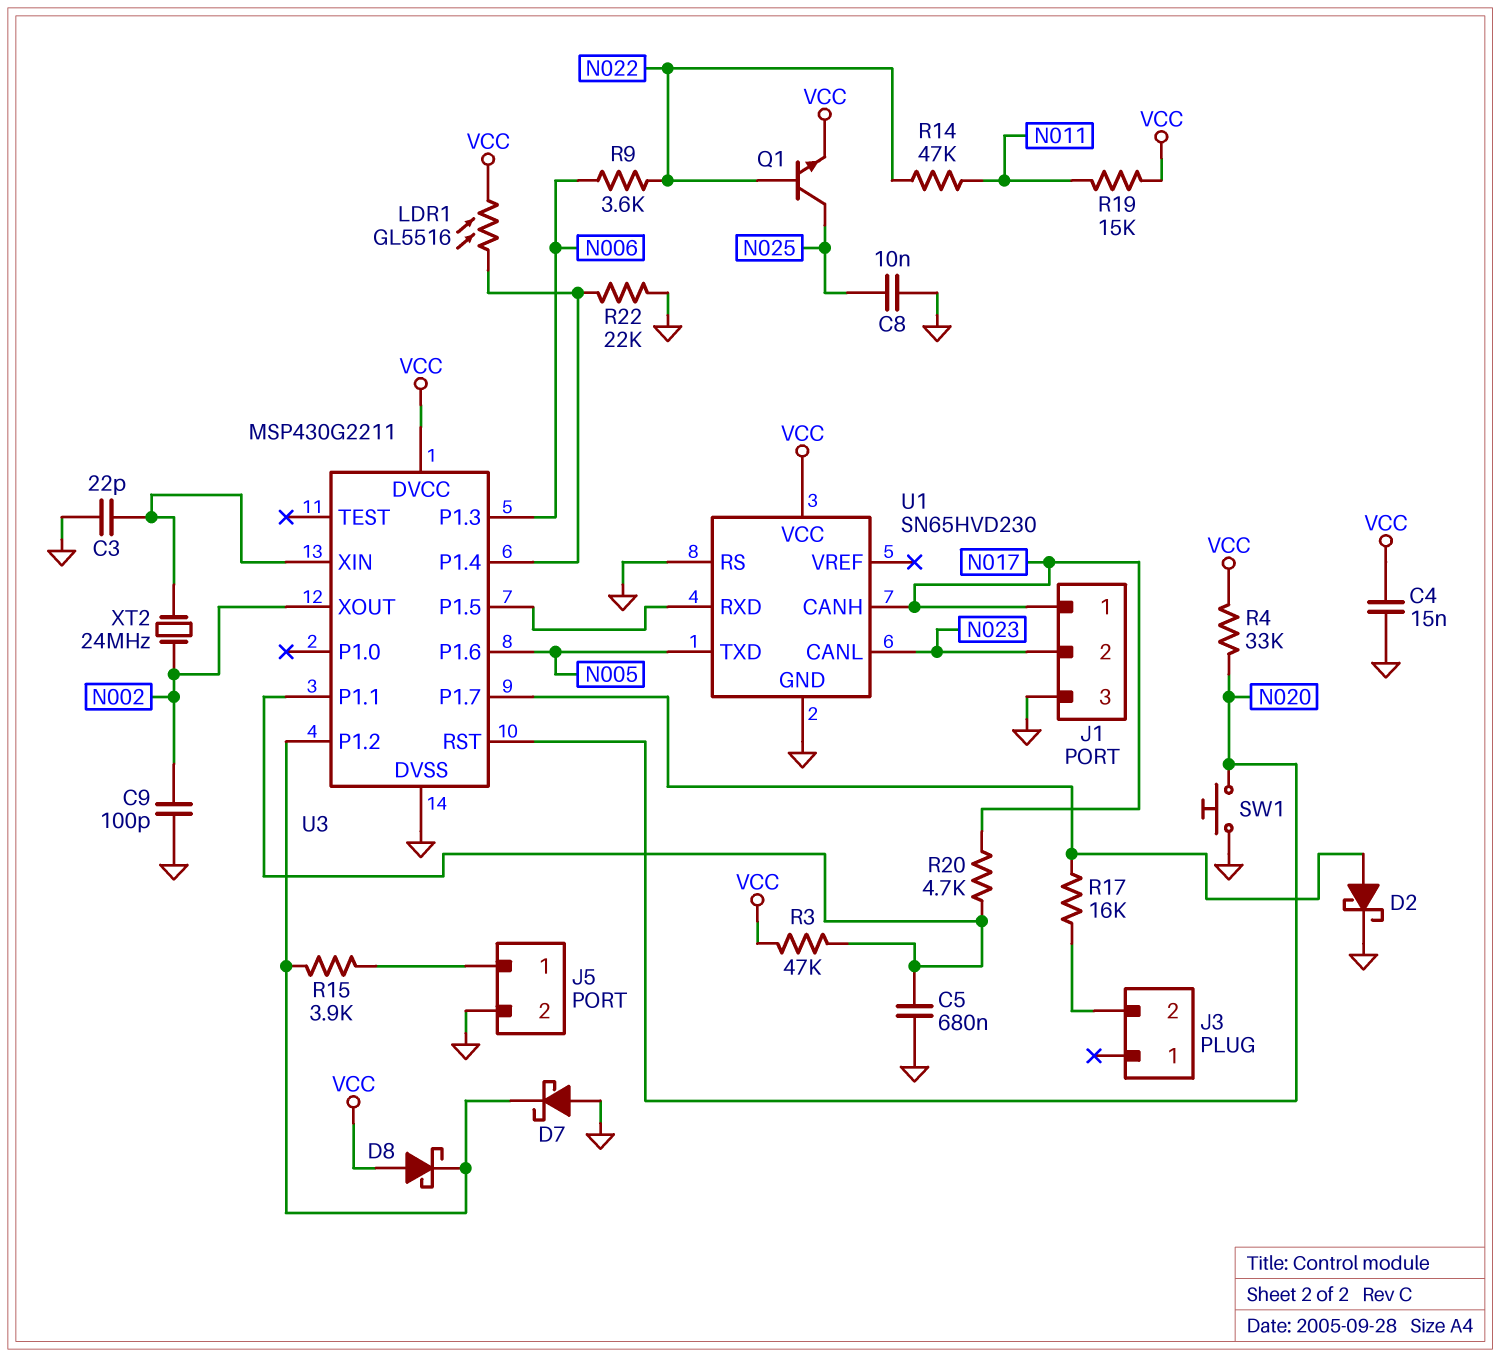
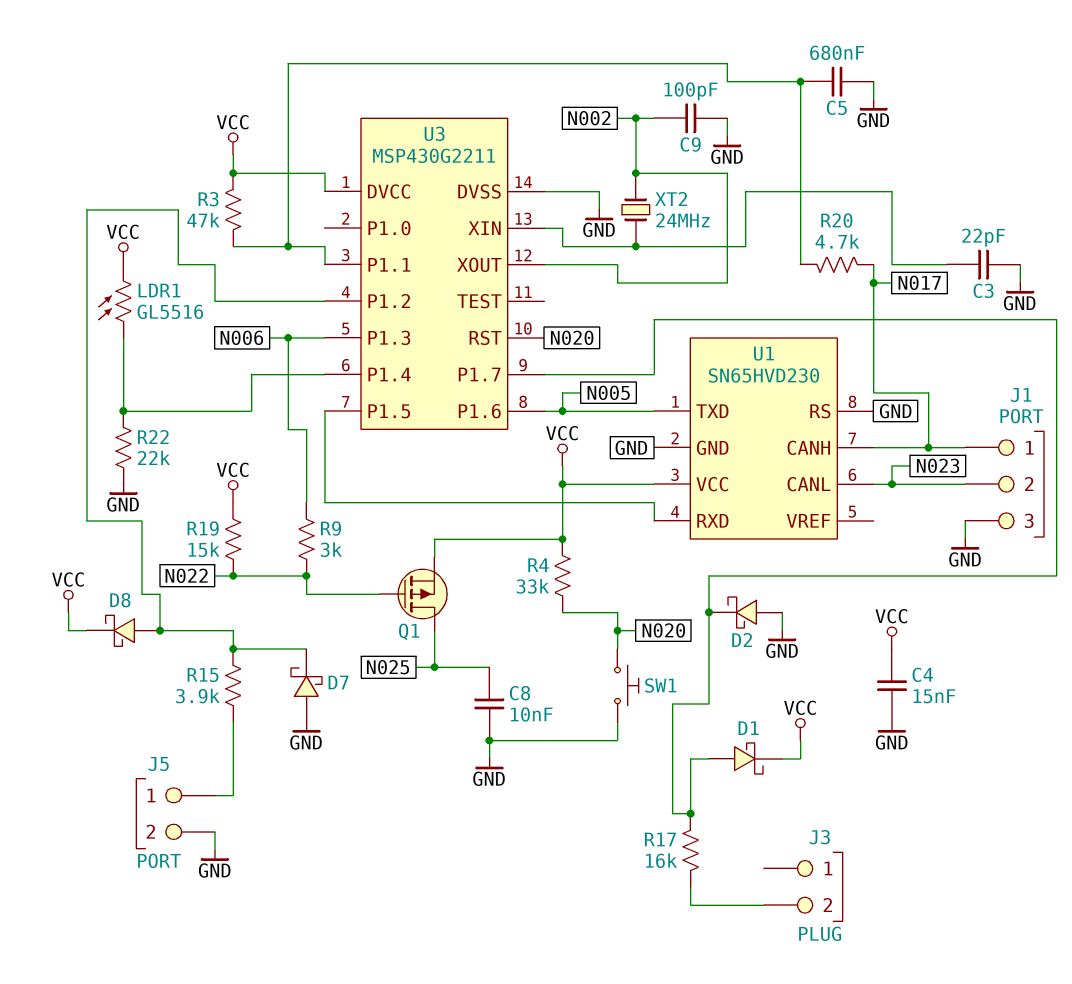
D1: none -> schottky (A U3/P1.7, K VCC)
D2: schottky (A U3/P1.7, K GND) -> schottky (A GND, K U3/P1.7)
D8: schottky (A VCC, K U3/P1.2) -> schottky (A U3/P1.2, K VCC)
Q1: NPN (B N022, C N025, E VCC) -> PMOS (G N022, D N025, S VCC)
R9: 3.6k (N006, N022) -> 3k (N006, N022)
R14: 47k (N011, N022) -> none
R19: 15k (N011, VCC) -> 15k (N022, VCC)

